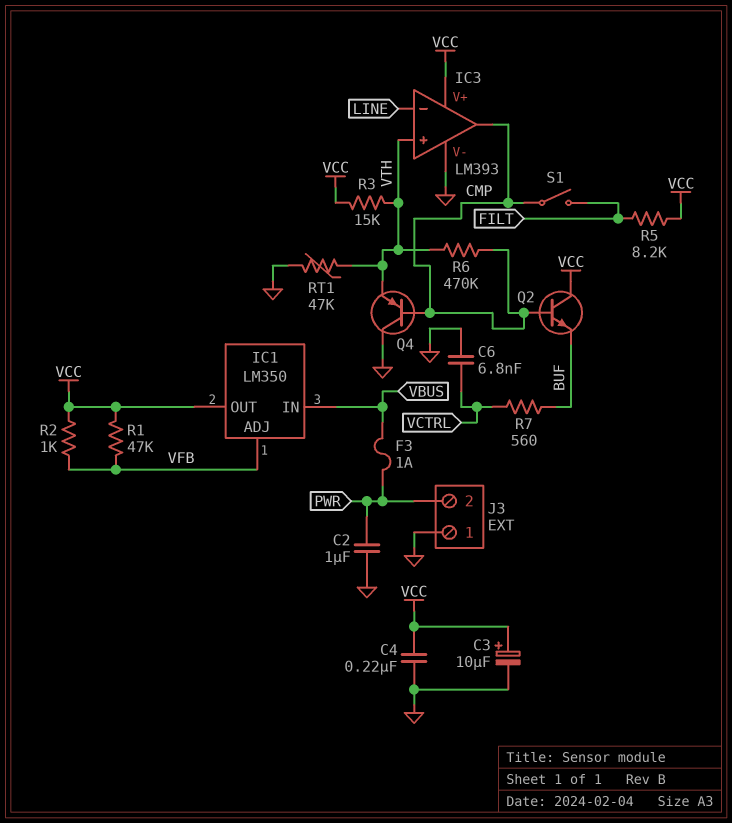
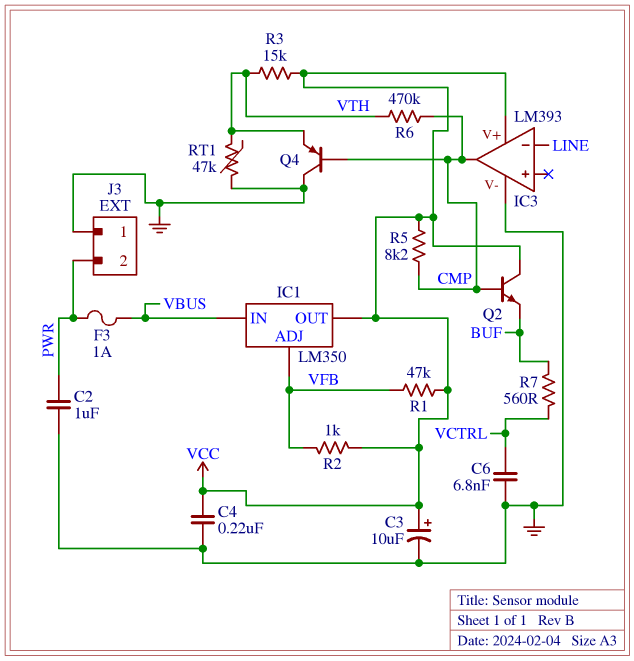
IC3 pin in+: VTH -> none
R5: 8.2k (FILT, VCC) -> 8.2k (CMP, VCC)
S1: switch (CMP, FILT) -> none

